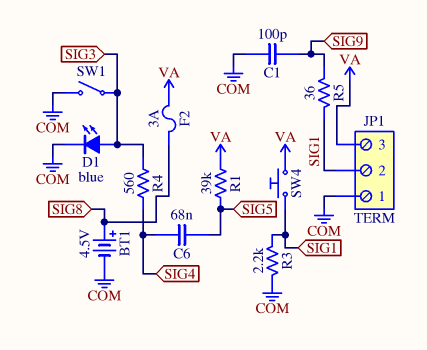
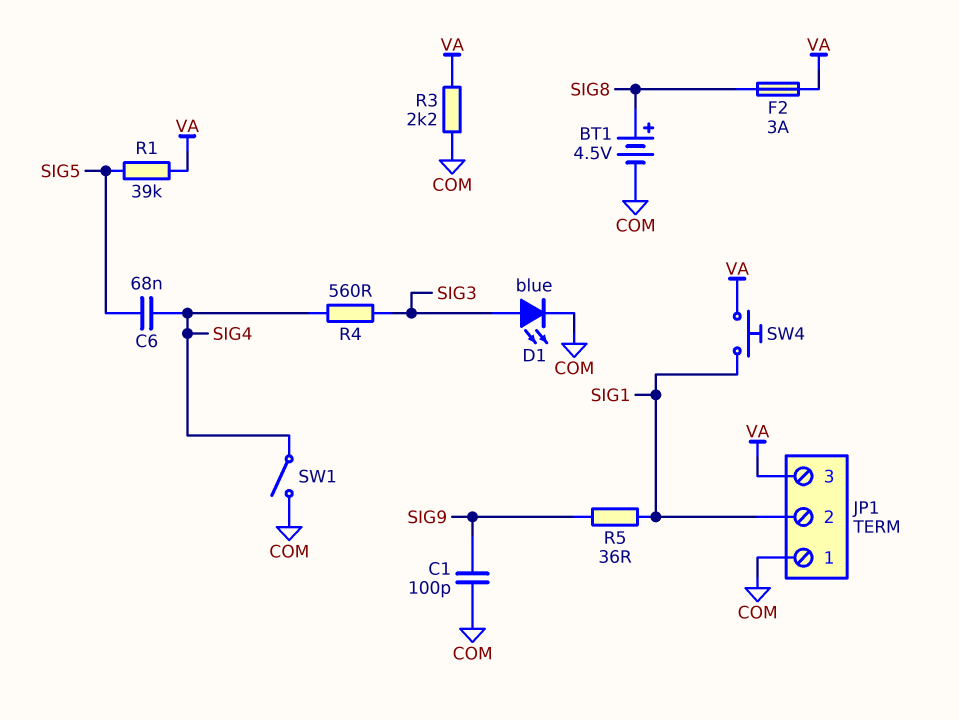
R3: 2.2k (COM, SIG1) -> 2.2k (COM, VA)
SW1: switch (COM, SIG3) -> switch (COM, SIG4)

